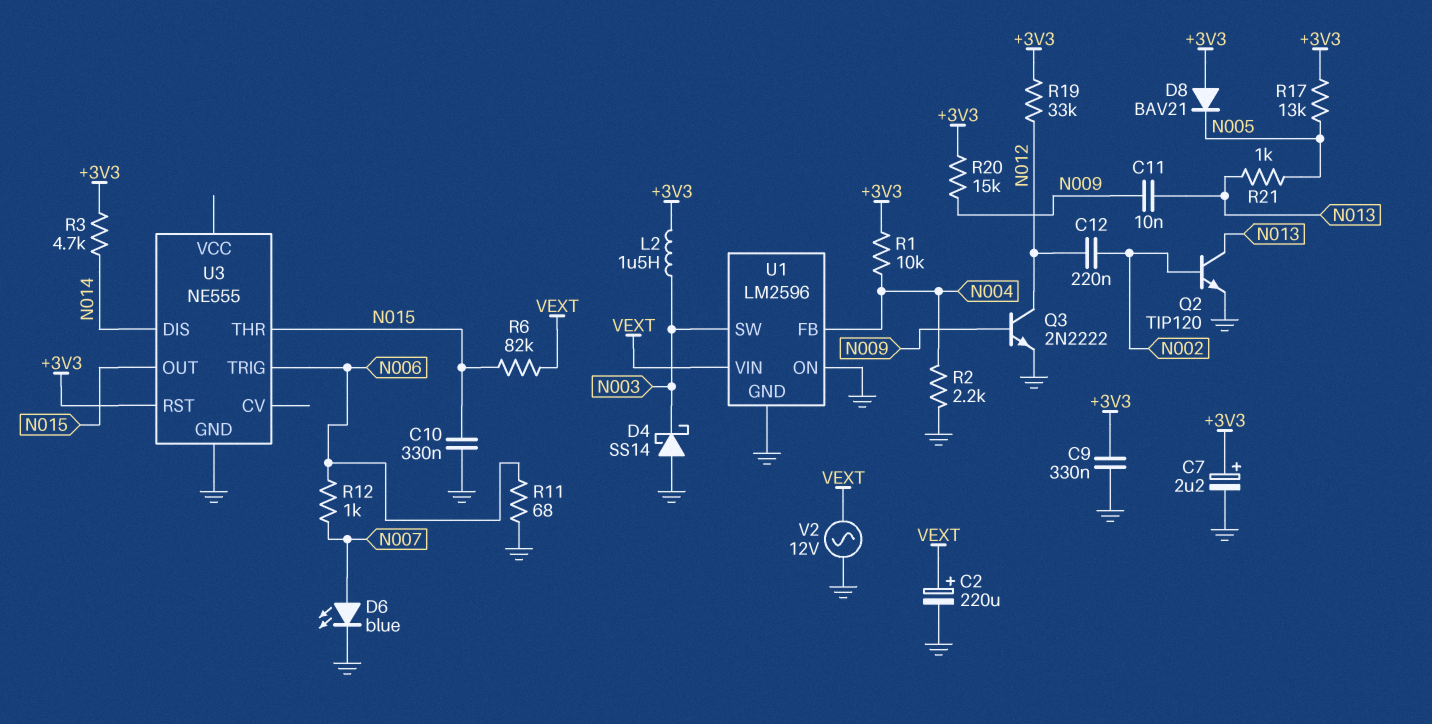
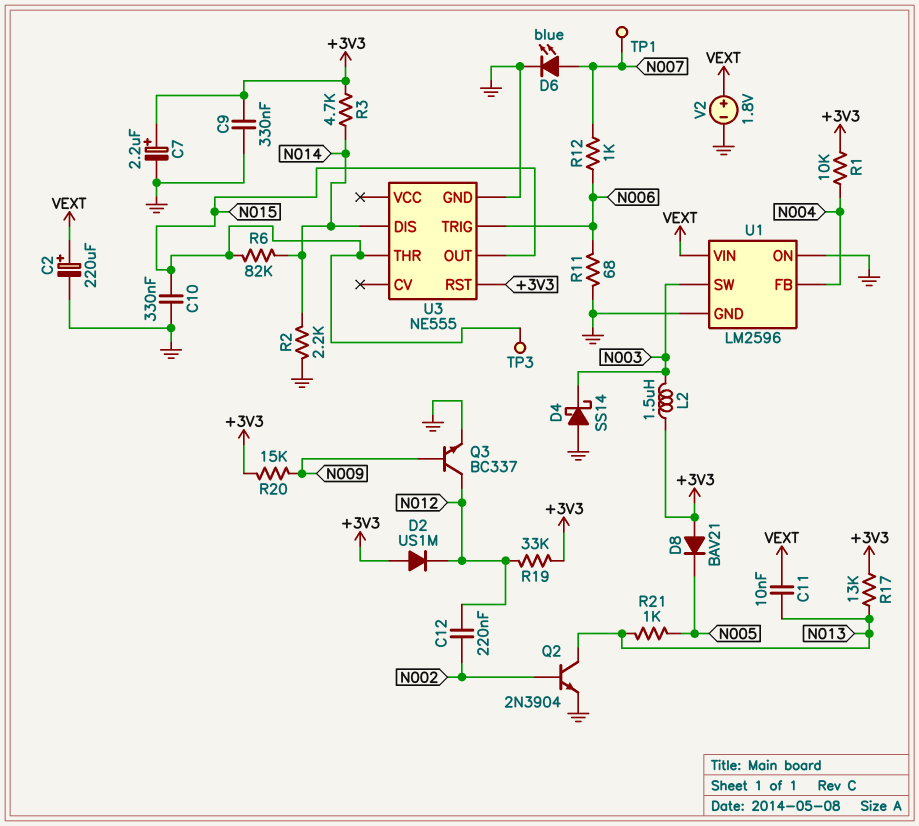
C11: 10nF (N009, N013) -> 10nF (N013, VEXT)
D2: none -> diode US1M (A +3V3, K N012)
Q2: NPN TIP120 (B N002, C N013, E GND) -> NPN 2N3904 (B N002, C N013, E GND)
Q3: NPN 2N2222 (B N009, C N012, E GND) -> NPN BC337 (B N009, C N012, E GND)
R2: 2.2k (GND, N004) -> 2.2k (GND, N014)
R6: 82k (N015, VEXT) -> 82k (N014, N015)
R17: 13k (+3V3, N005) -> 13k (+3V3, N013)
TP1: none -> test point (N007)
TP3: none -> test point (N015)
V2: AC 12V (GND, VEXT) -> 1.8V (plus VEXT, minus GND)

